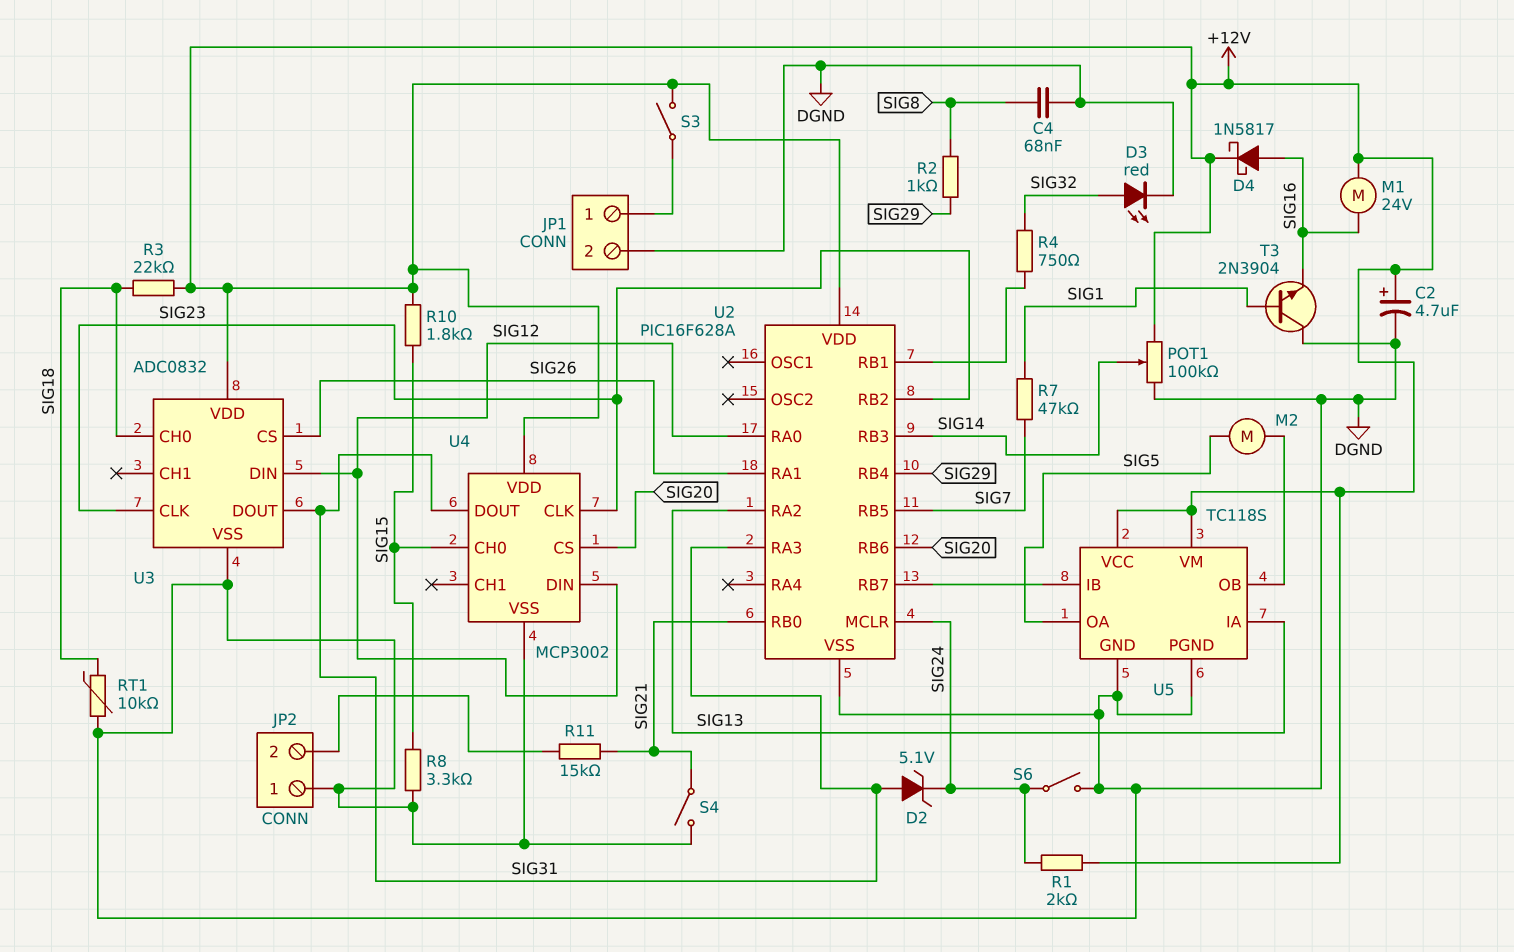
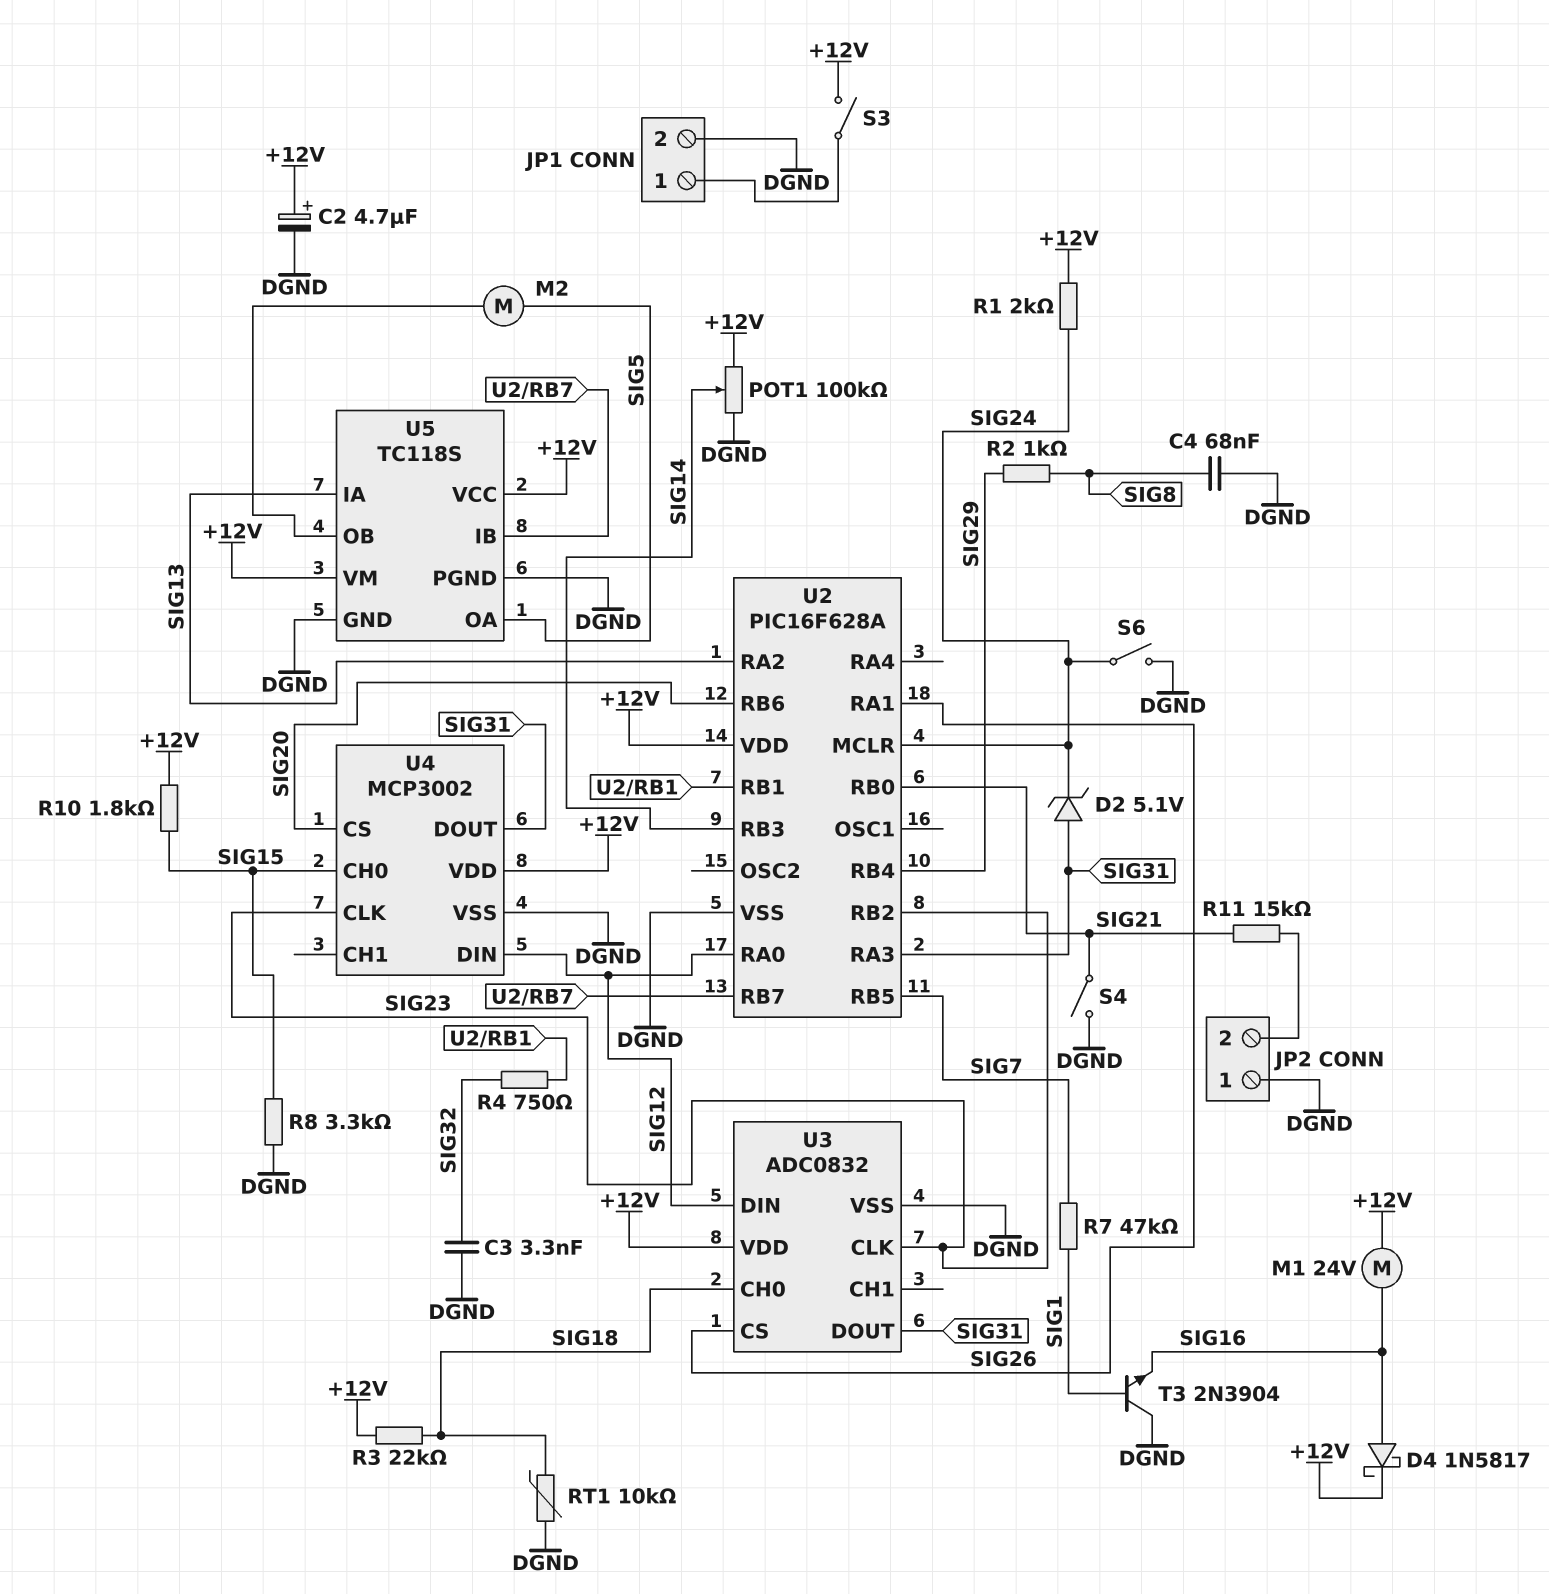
C3: none -> 3.3nF (DGND, SIG32)
D3: LED red (A SIG32, K DGND) -> none

